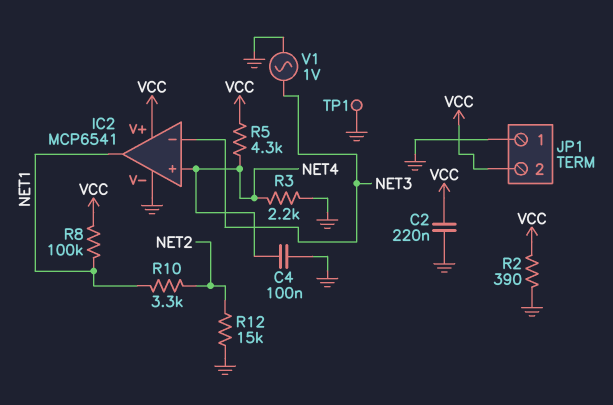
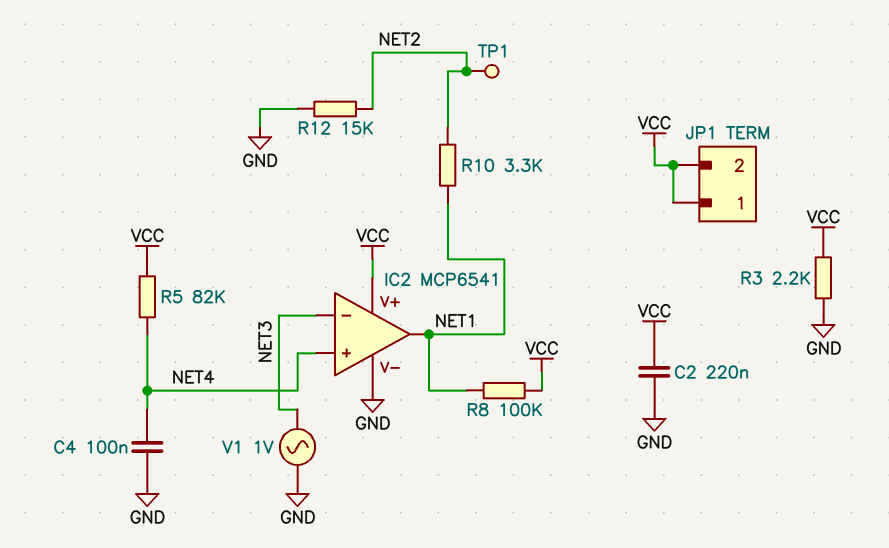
JP1 pin 1: GND -> VCC
R2: 390 (GND, VCC) -> none
R3: 2.2k (GND, NET4) -> 2.2k (GND, VCC)
R5: 4.3k (NET4, VCC) -> 82k (NET4, VCC)
TP1: test point (GND) -> test point (NET2)

